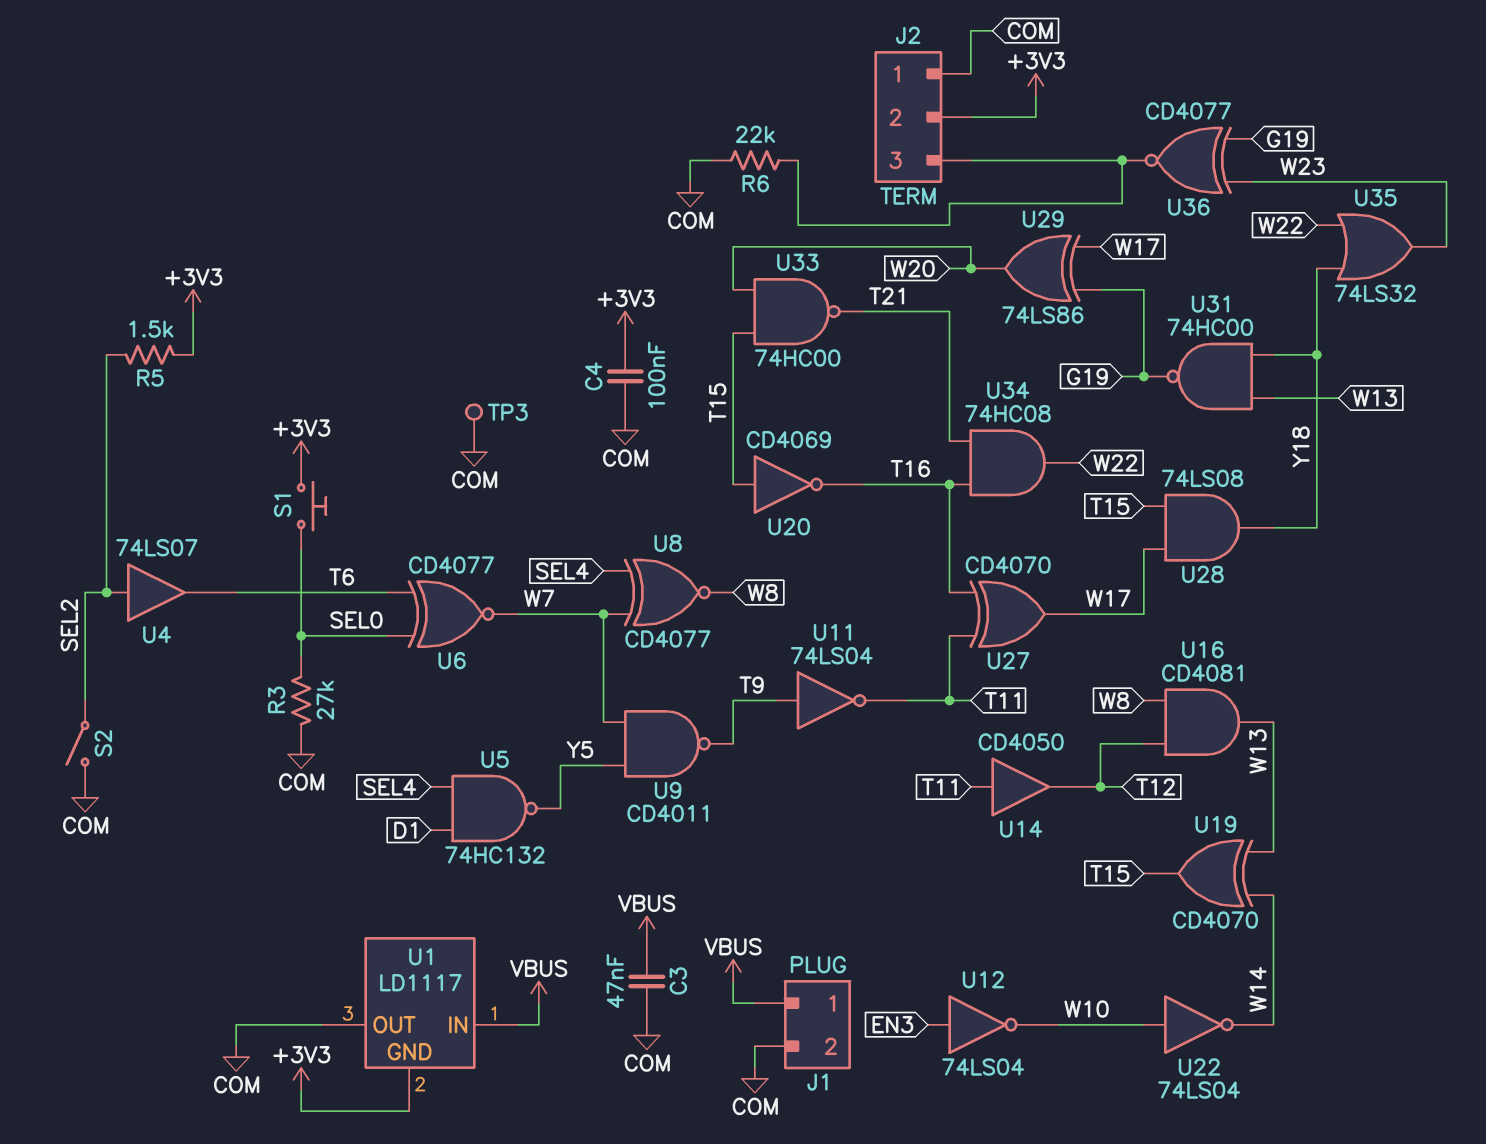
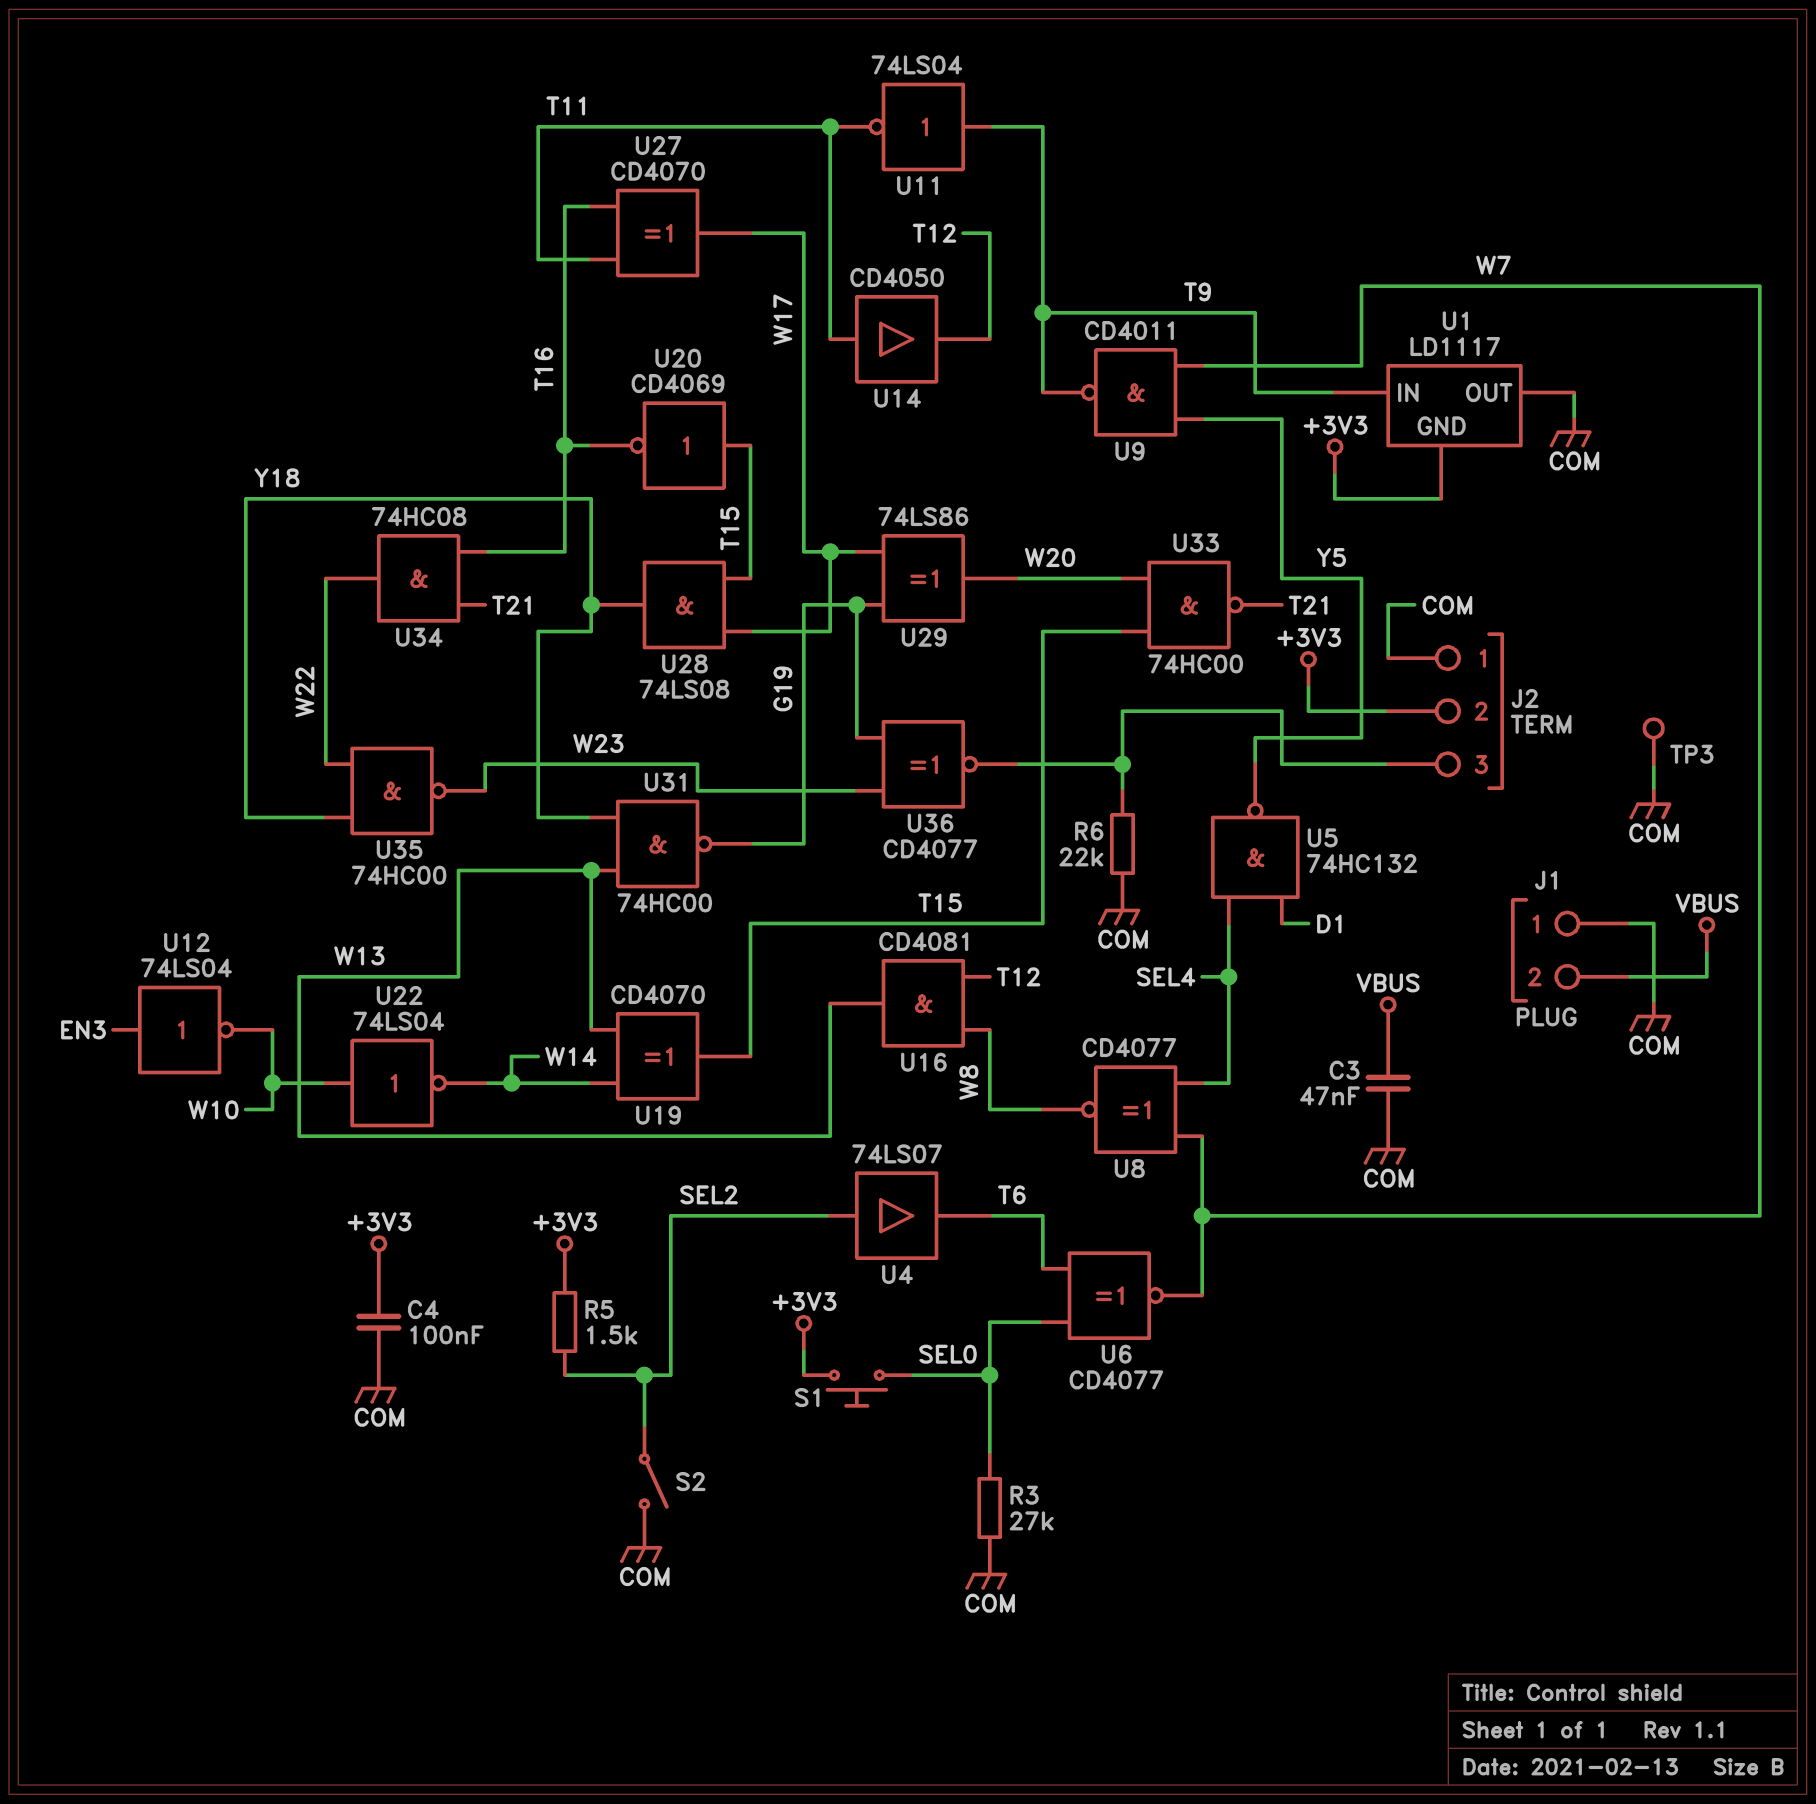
J1 pin 1: VBUS -> COM
J1 pin 2: COM -> VBUS
U1 pin IN: VBUS -> T9
U35: OR 74LS32 (in W22, in Y18, out W23) -> NAND 74HC00 (in W22, in Y18, out W23)

